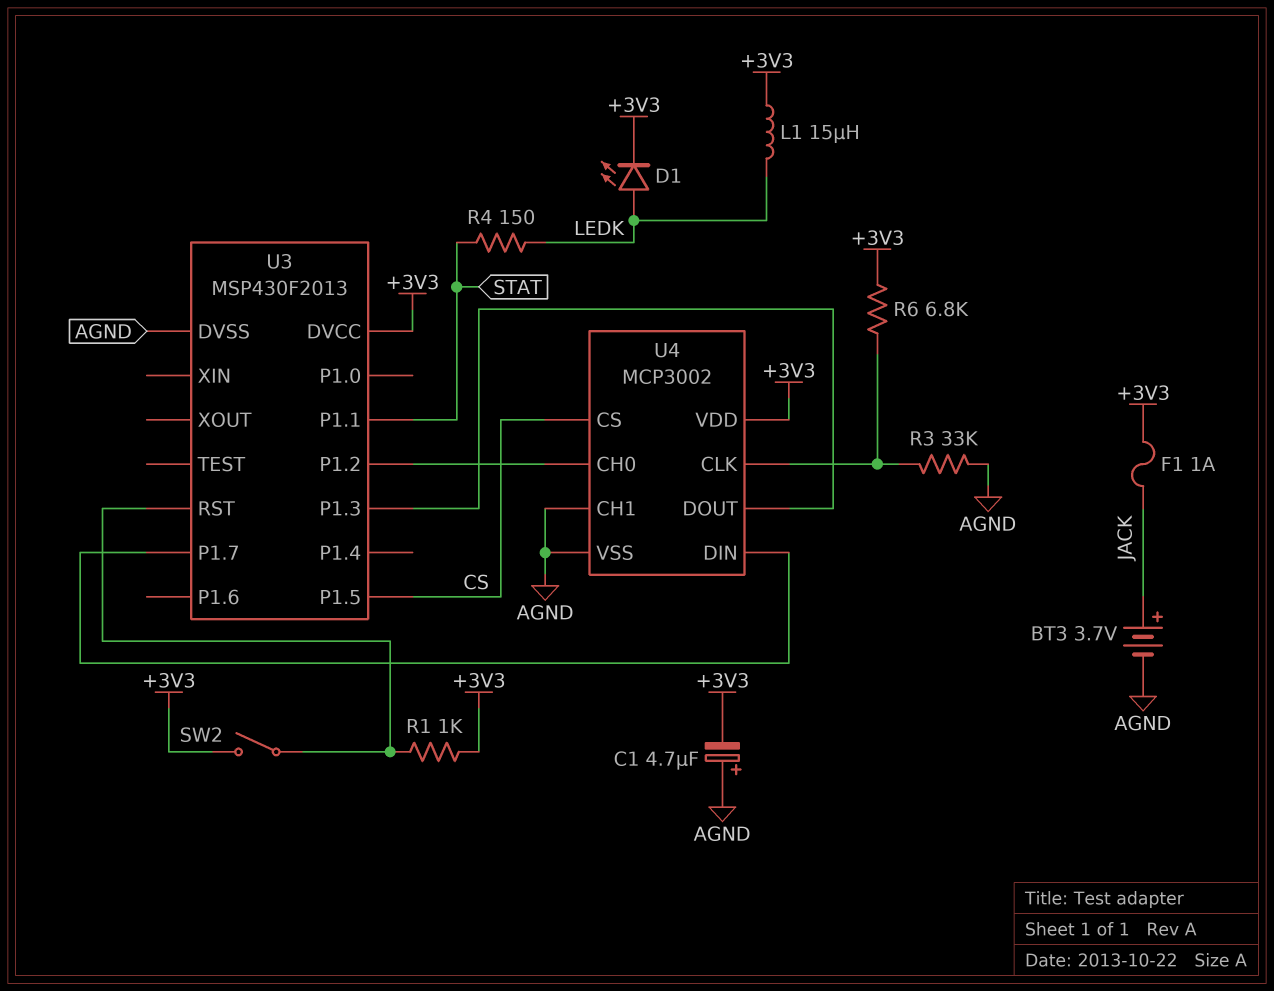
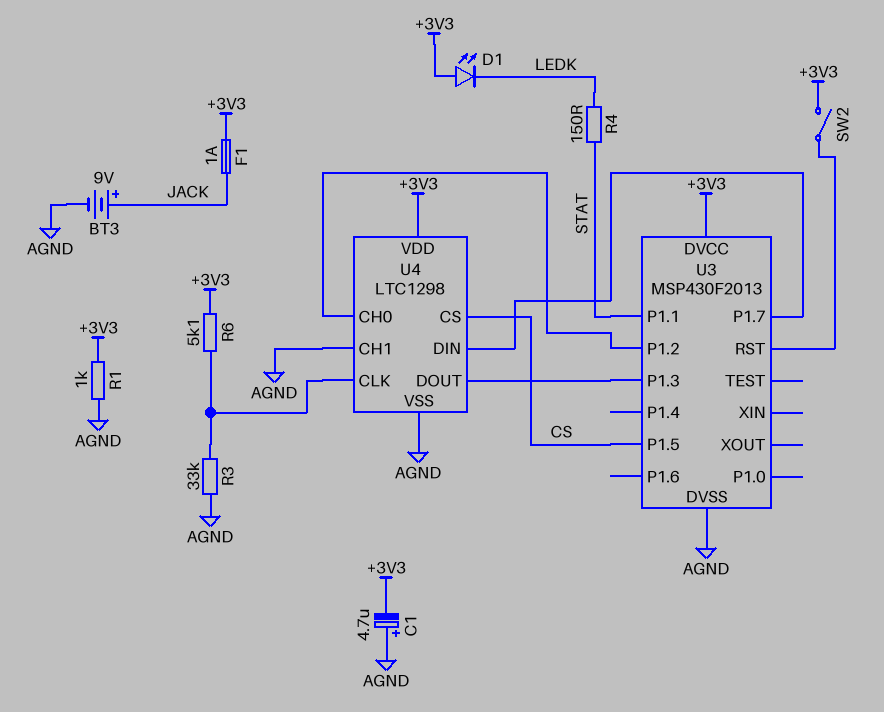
BT3: 3.7V (plus JACK, minus AGND) -> 9V (plus JACK, minus AGND)
D1: LED (A LEDK, K +3V3) -> LED (A +3V3, K LEDK)
L1: 15uH (+3V3, LEDK) -> none
R1: 1k (+3V3, U3/RST) -> 1k (+3V3, AGND)
R6: 6.8k (+3V3, U4/CLK) -> 5.1k (+3V3, U4/CLK)
U4: MCP3002 -> LTC1298

